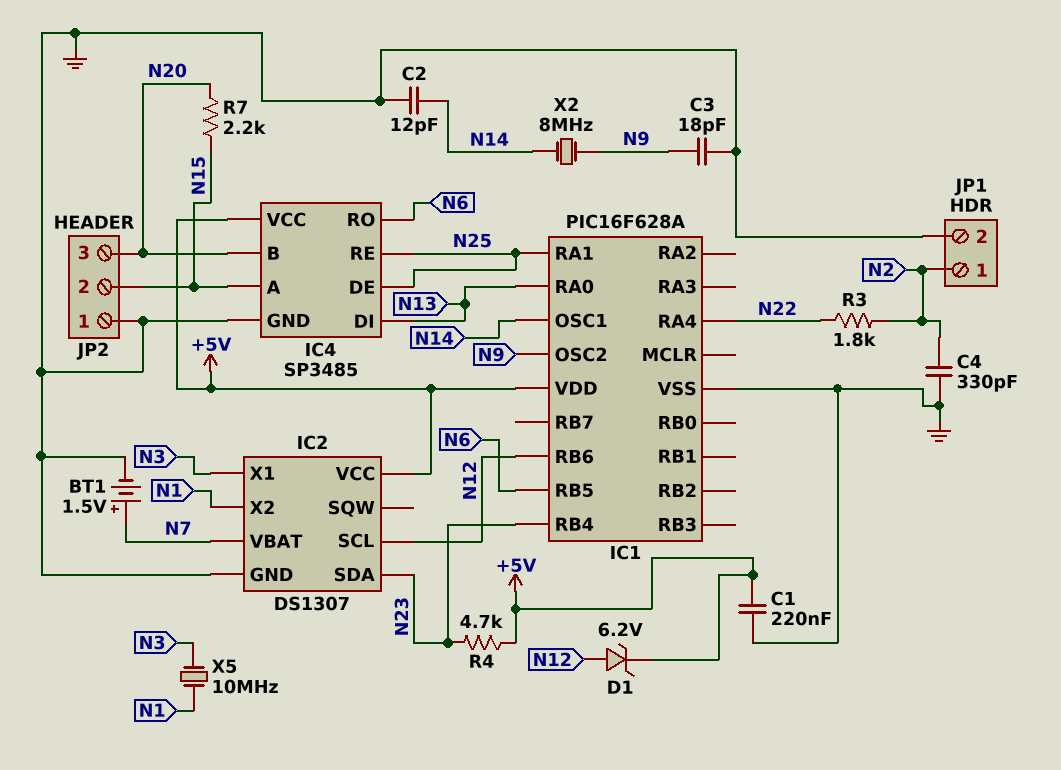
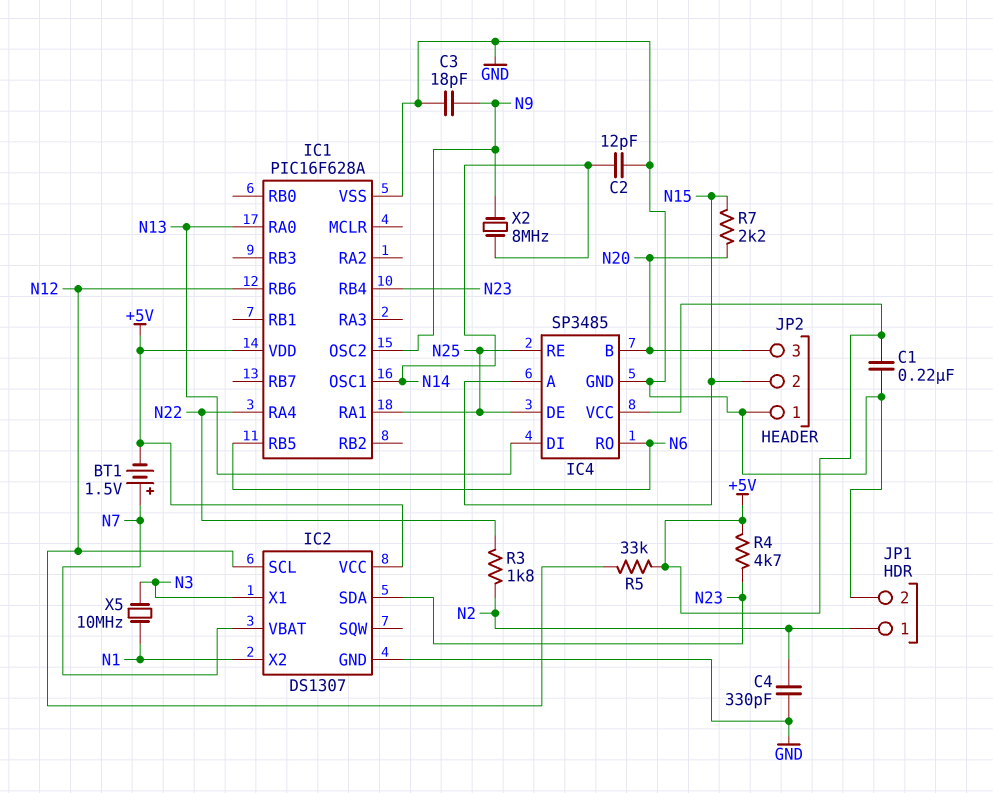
BT1: 1.5V (plus N7, minus GND) -> 1.5V (plus N7, minus +5V)
D1: zener 6.2V (A N12, K +5V) -> none
R5: none -> 33k (+5V, N12)

